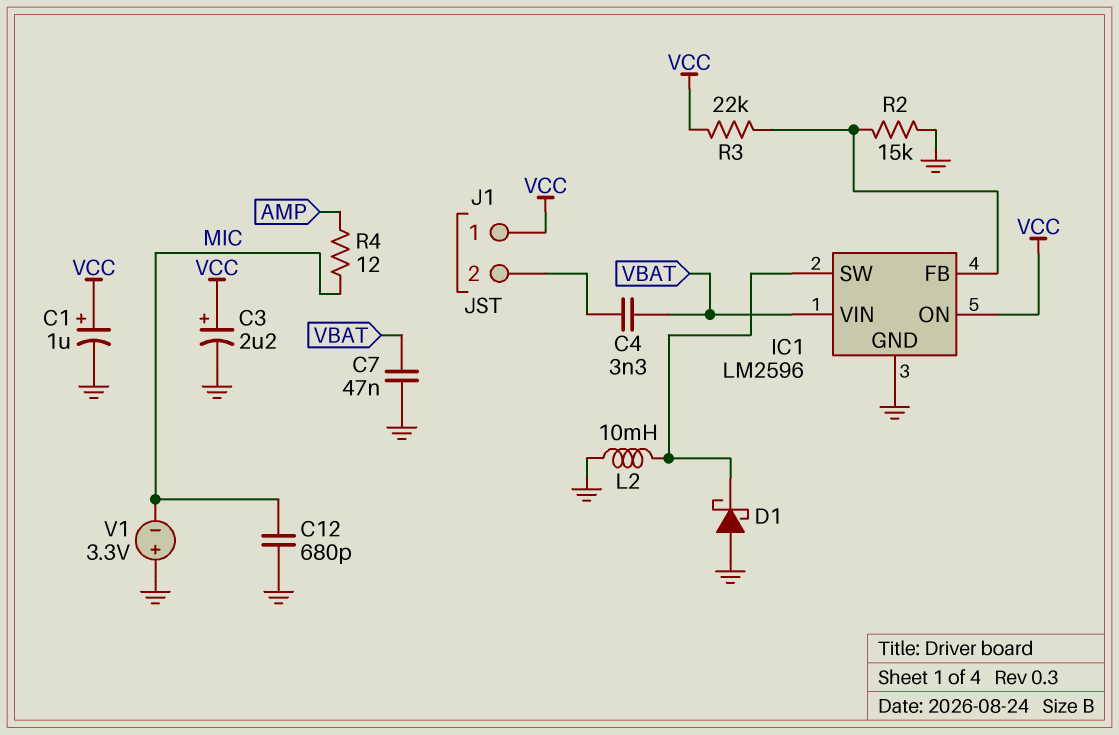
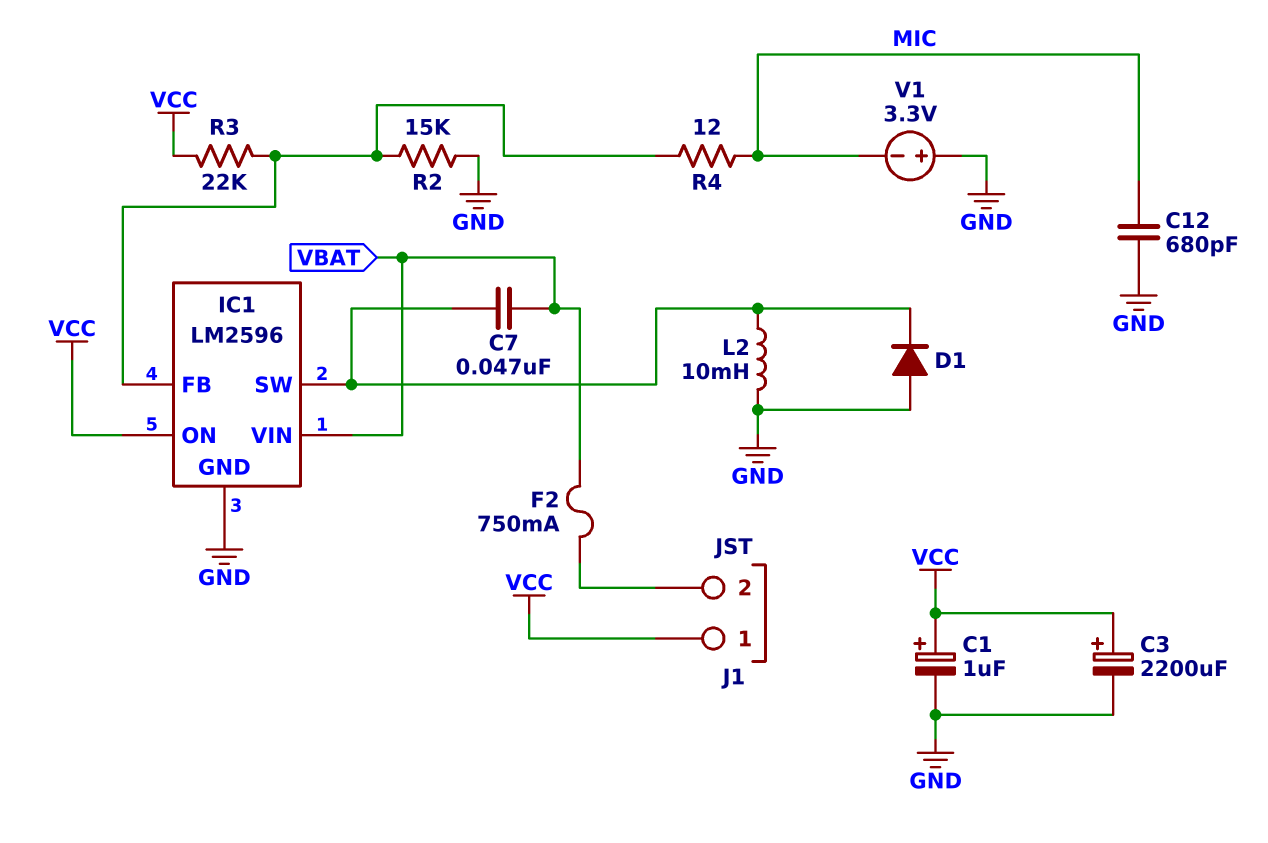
C3: 2.2uF (plus VCC, minus GND) -> 2200uF (plus VCC, minus GND)
C4: 3.3nF (J1/2, VBAT) -> none
C7: 47nF (GND, VBAT) -> 47nF (IC1/SW, VBAT)
D1: schottky (A GND, K IC1/SW) -> diode (A GND, K IC1/SW)
F2: none -> 750mA (J1/2, VBAT)
R4: 12 (AMP, MIC) -> 12 (IC1/FB, MIC)

